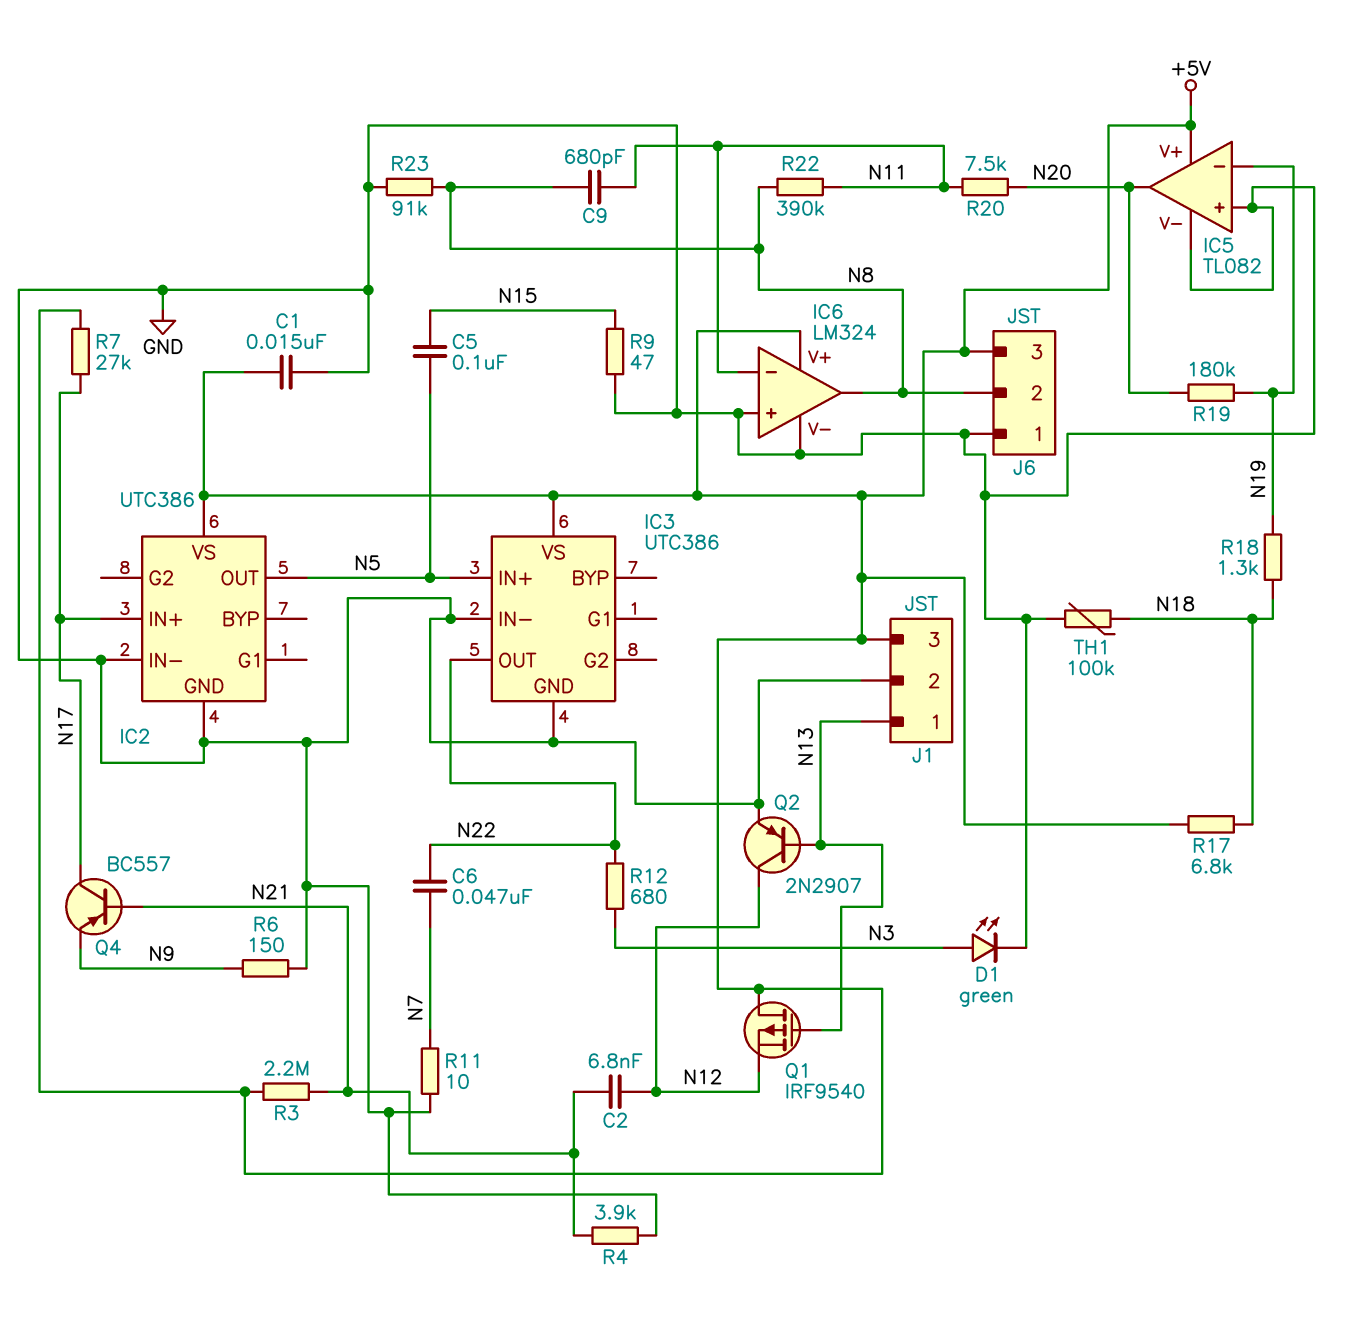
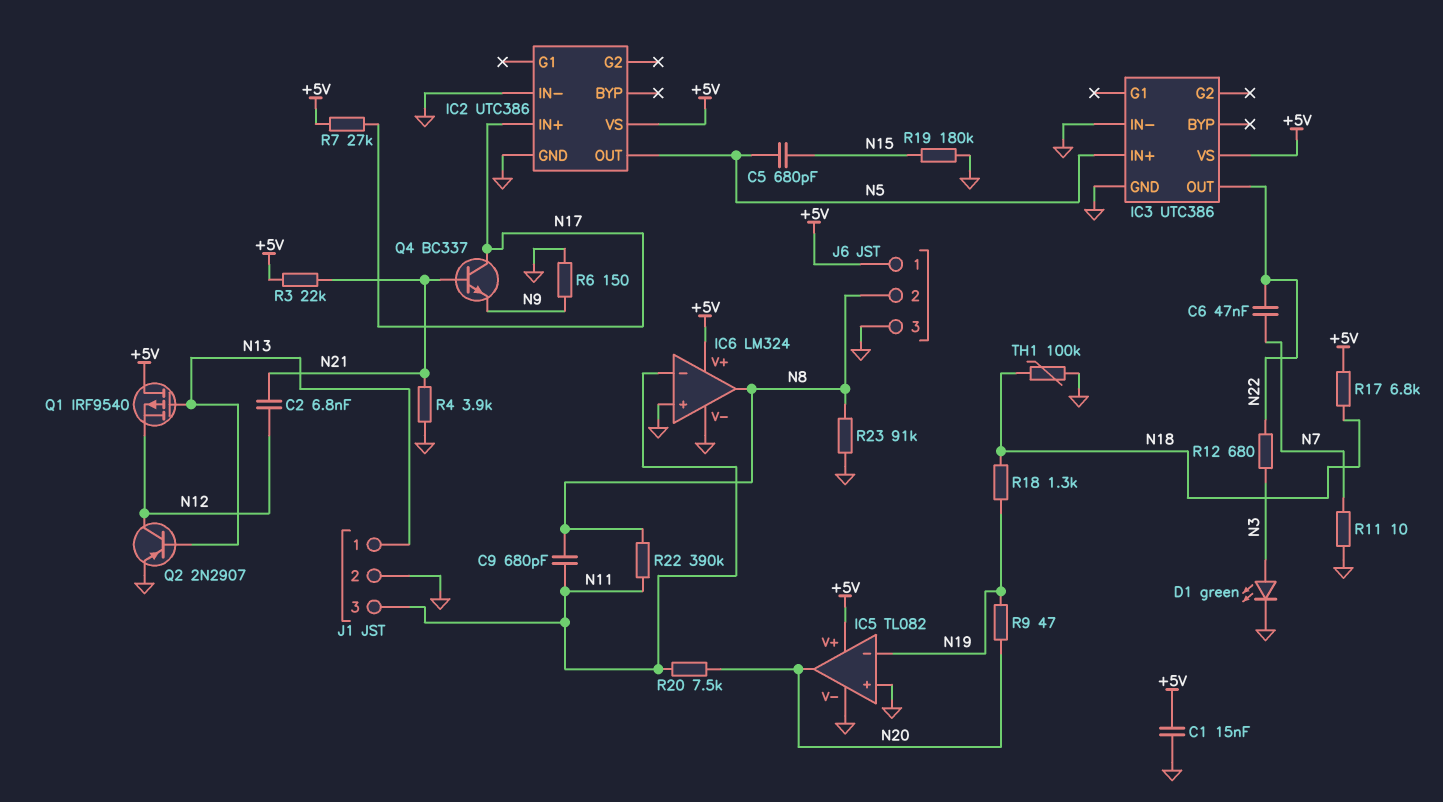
C5: 100nF (N5, N15) -> 680pF (N5, N15)
J1 pin 3: +5V -> N11
J6 pin 1: GND -> +5V
J6 pin 3: +5V -> GND
Q4: PNP BC557 (B N21, C N17, E N9) -> NPN BC337 (B N21, C N17, E N9)
R3: 2.2M (+5V, N21) -> 22k (+5V, N21)
R9: 47 (GND, N15) -> 47 (N19, N20)
R19: 180k (N19, N20) -> 180k (GND, N15)

